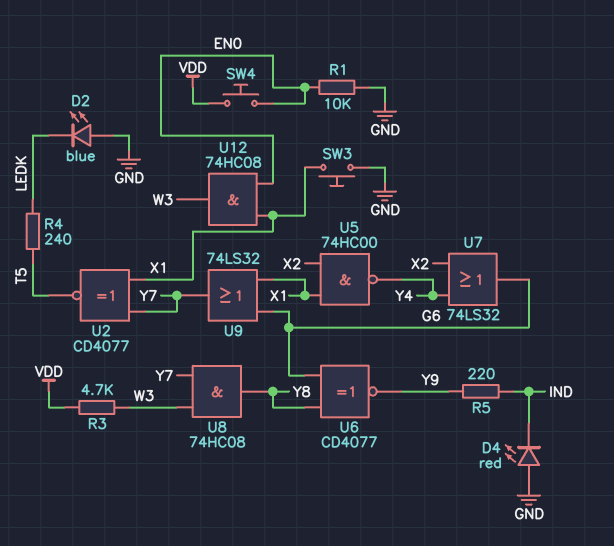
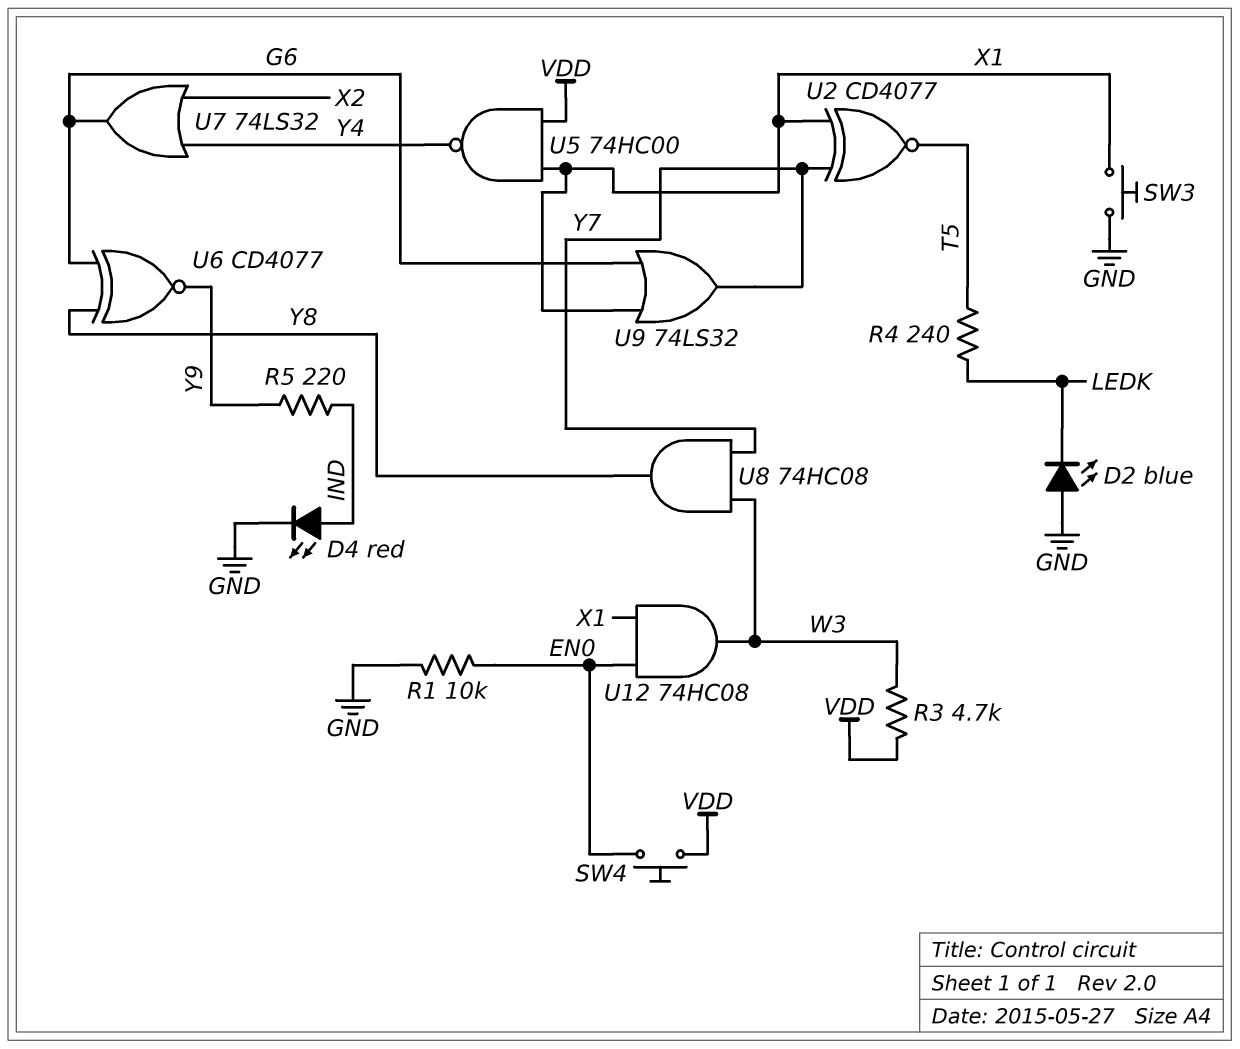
D4: LED red (A GND, K IND) -> LED red (A IND, K GND)
U5: NAND 74HC00 (in X1, in X2, out Y4) -> NAND 74HC00 (in VDD, in X1, out Y4)

